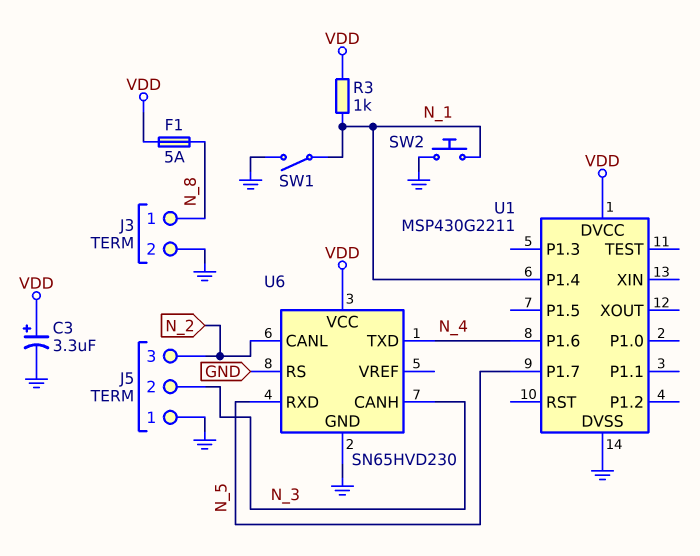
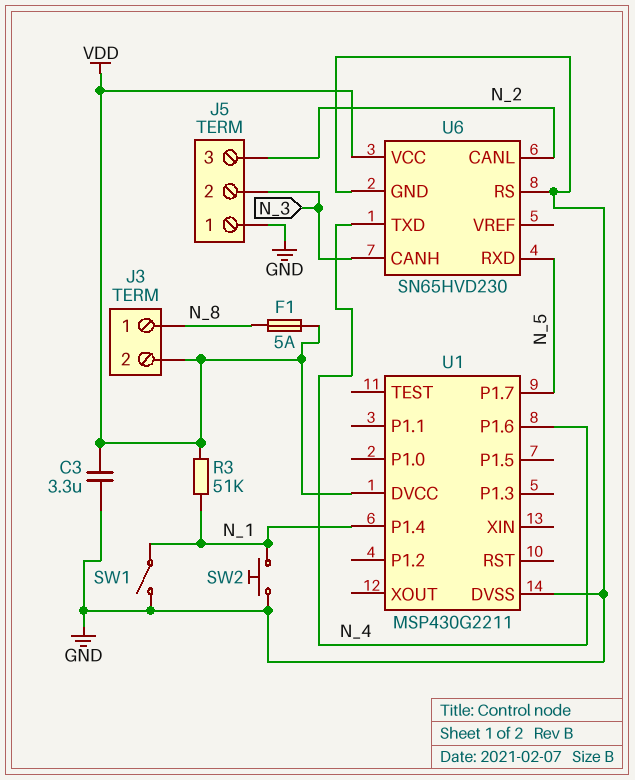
C3: 3.3uF (plus VDD, minus GND) -> 3.3uF (GND, VDD)
J3 pin 2: GND -> VDD
R3: 1k (N_1, VDD) -> 51k (N_1, VDD)

